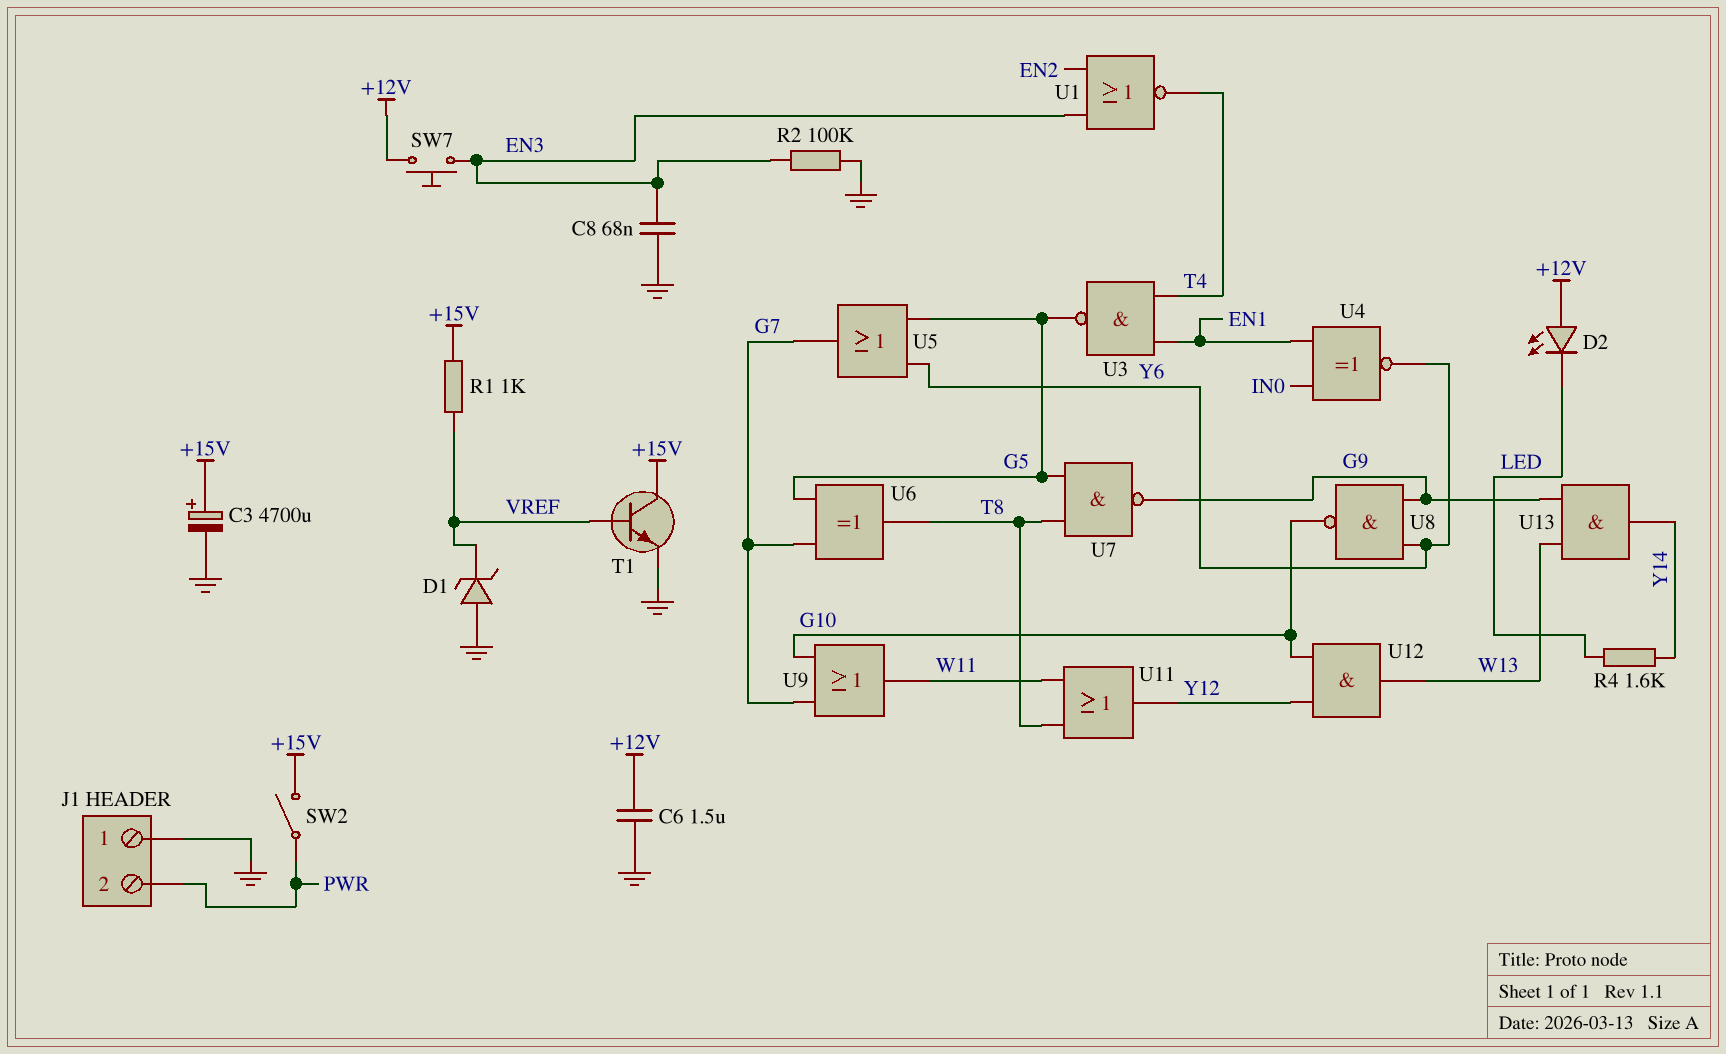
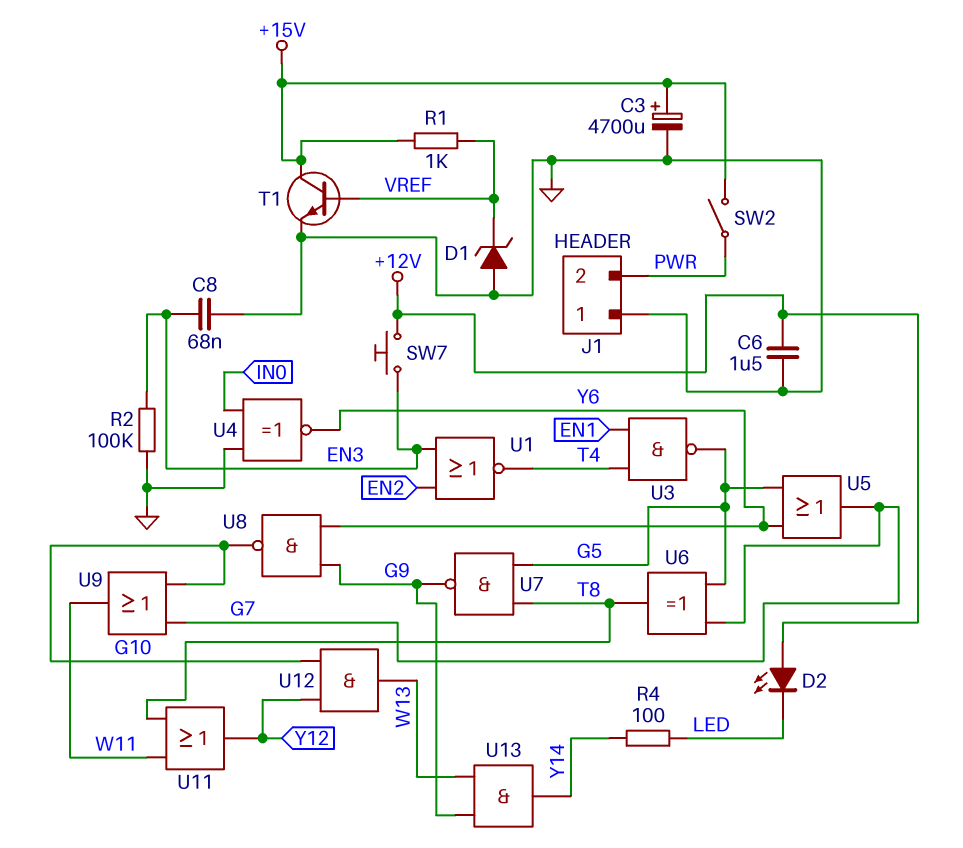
R4: 1.6k (LED, Y14) -> 100 (LED, Y14)
U4: XNOR (in EN1, in IN0, out Y6) -> XNOR (in GND, in IN0, out Y6)

